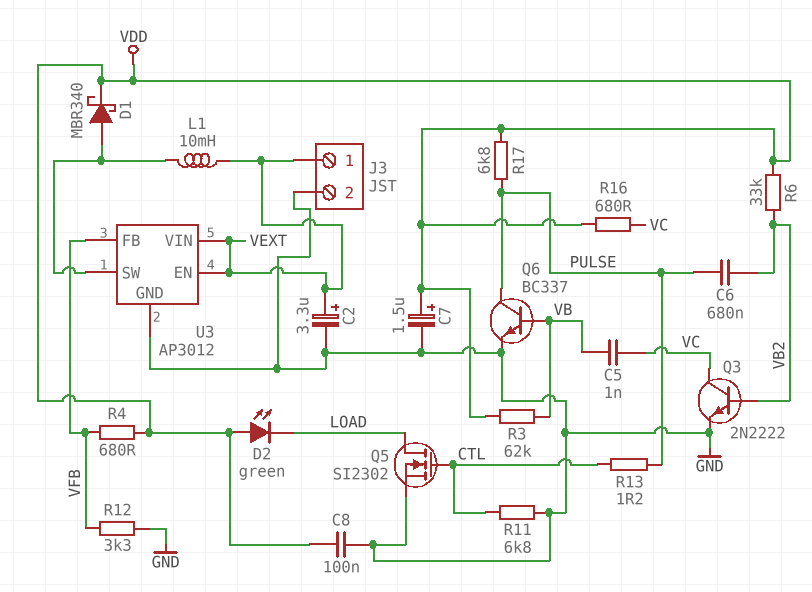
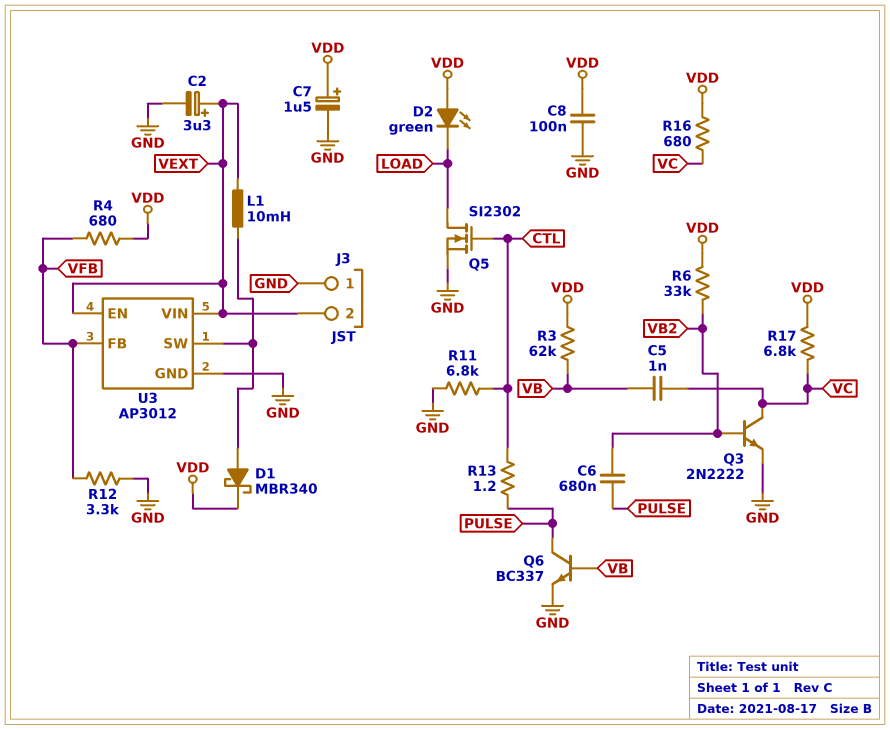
J3 pin 1: VEXT -> GND
J3 pin 2: GND -> VEXT
R17: 6.8k (PULSE, VDD) -> 6.8k (VC, VDD)

